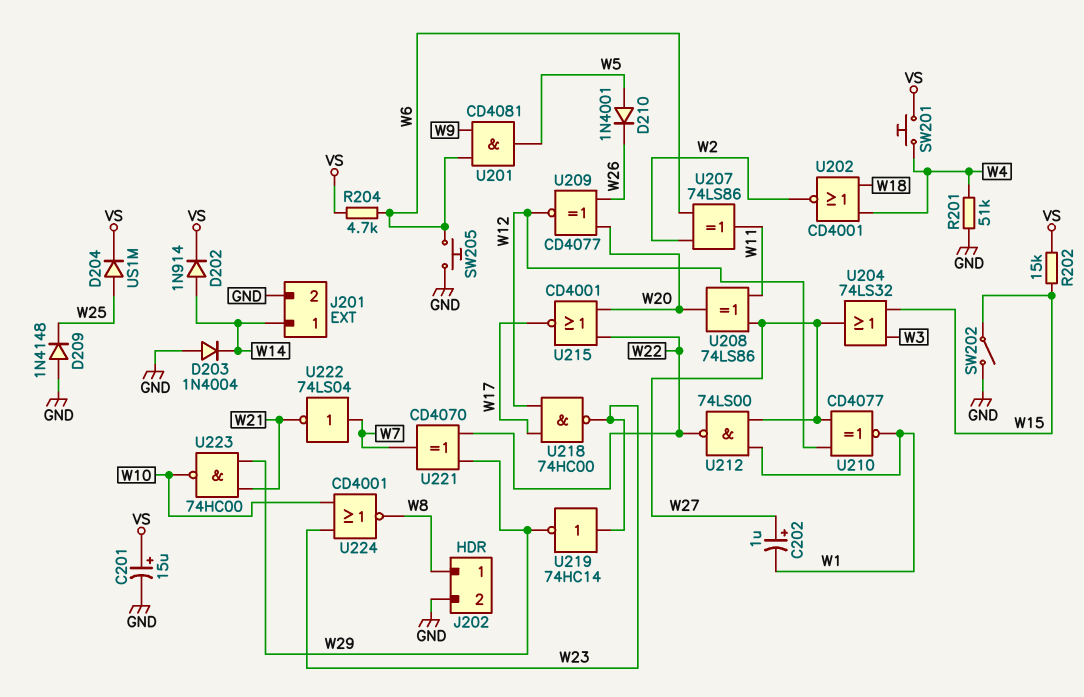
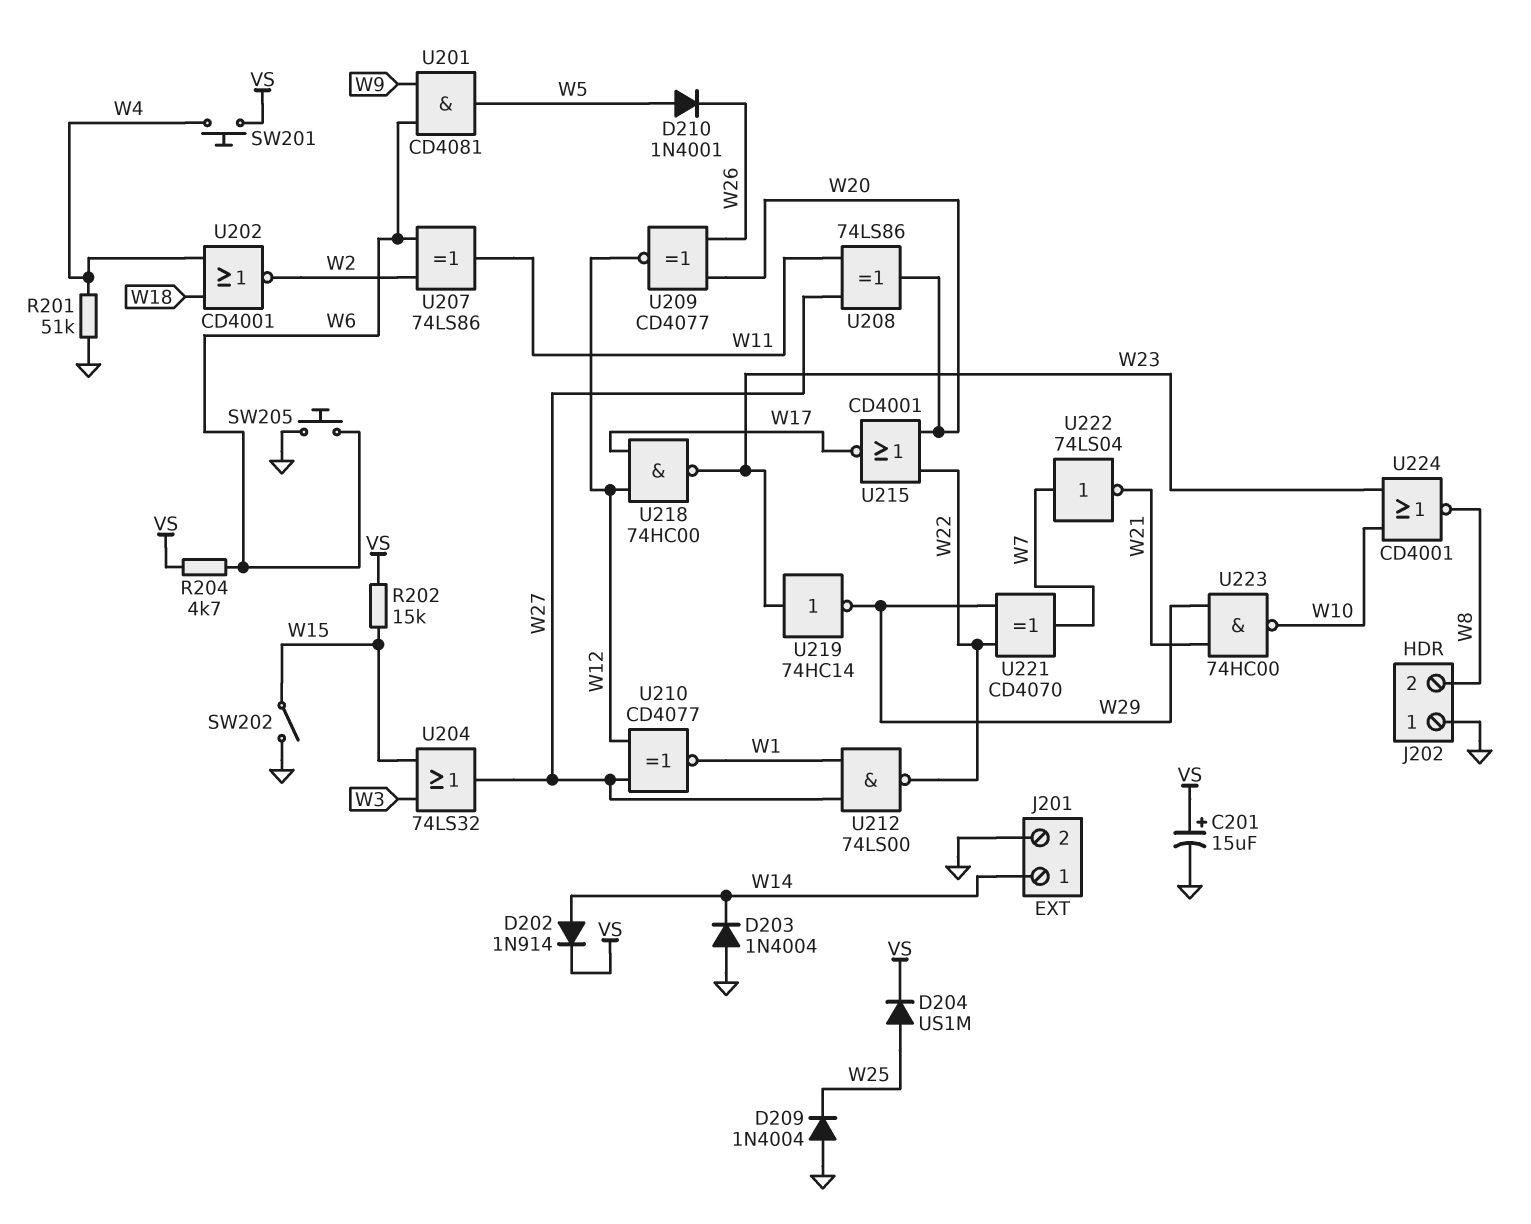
C202: 1uF (plus W27, minus W1) -> none
D209: diode 1N4148 (A GND, K W25) -> diode 1N4004 (A GND, K W25)
J202 pin 1: W8 -> GND
J202 pin 2: GND -> W8

